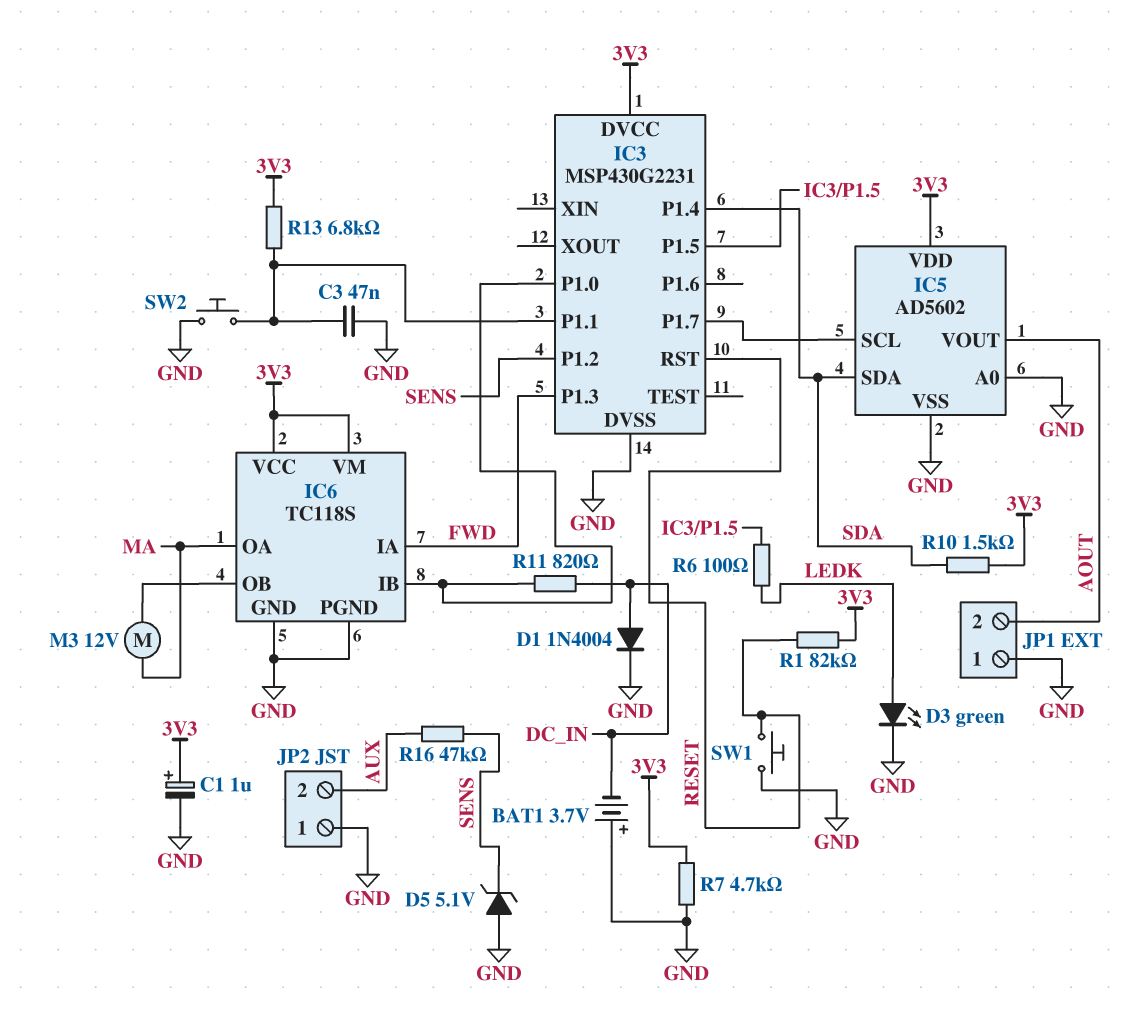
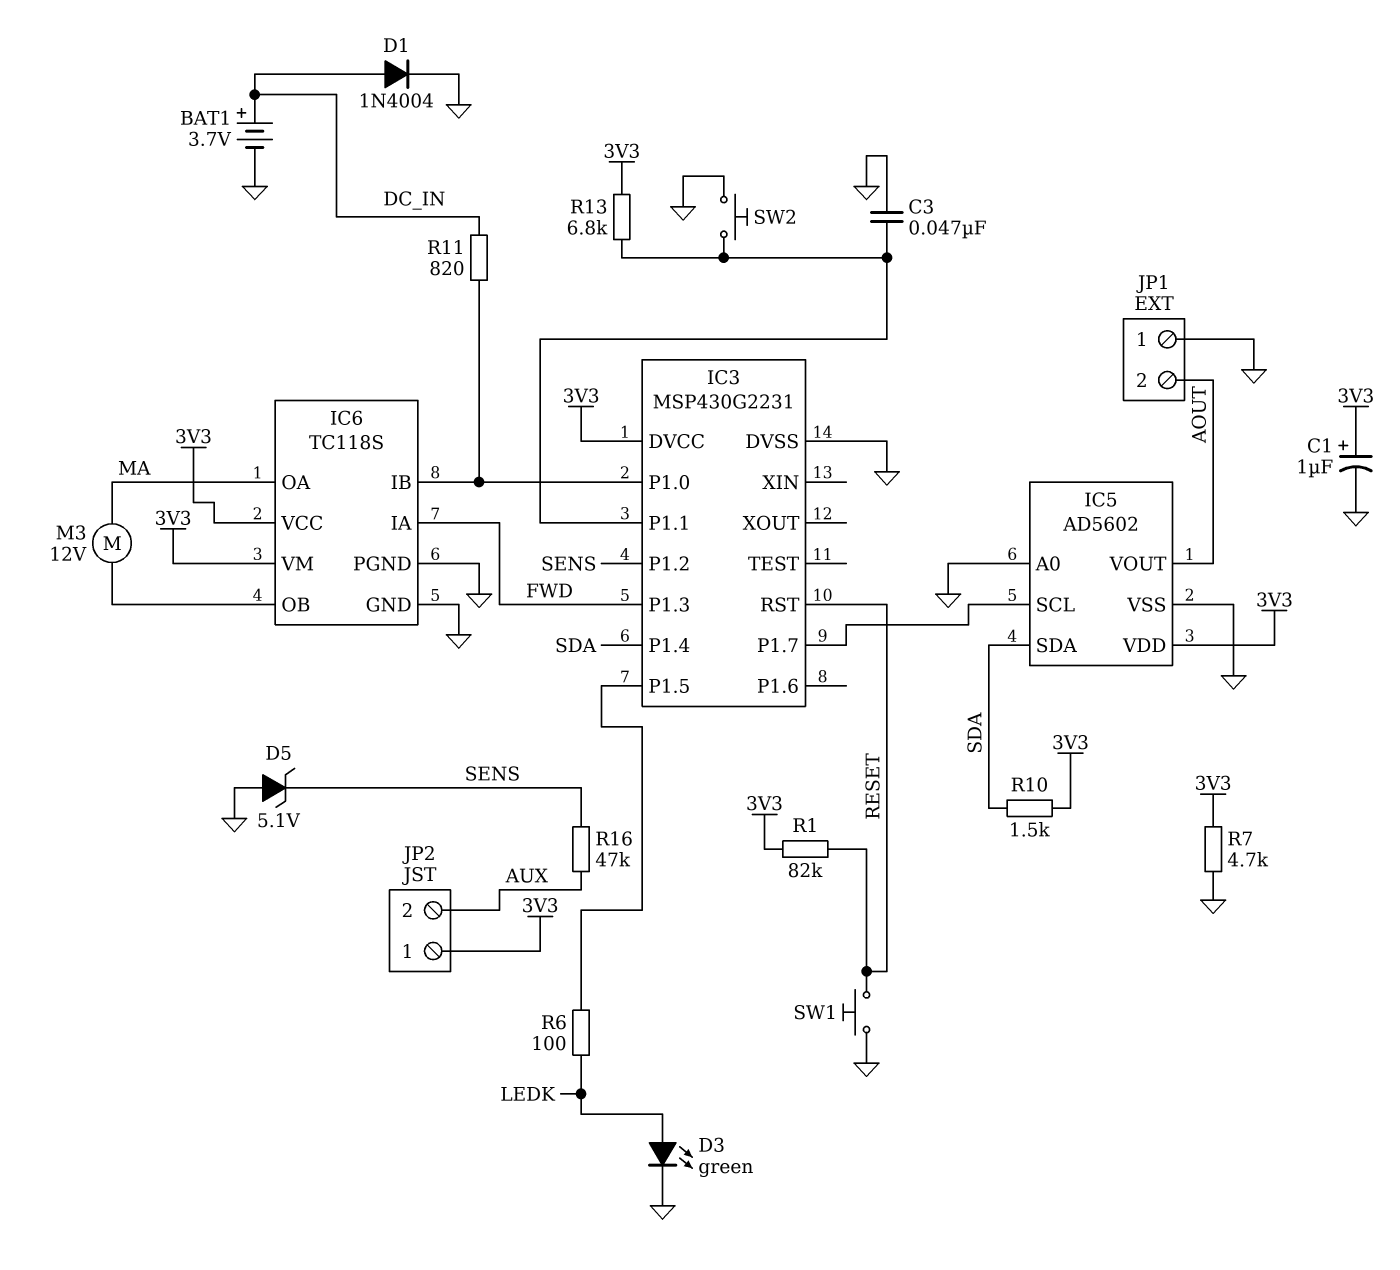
BAT1: 3.7V (plus GND, minus DC_IN) -> 3.7V (plus DC_IN, minus GND)
JP2 pin 1: GND -> 3V3

